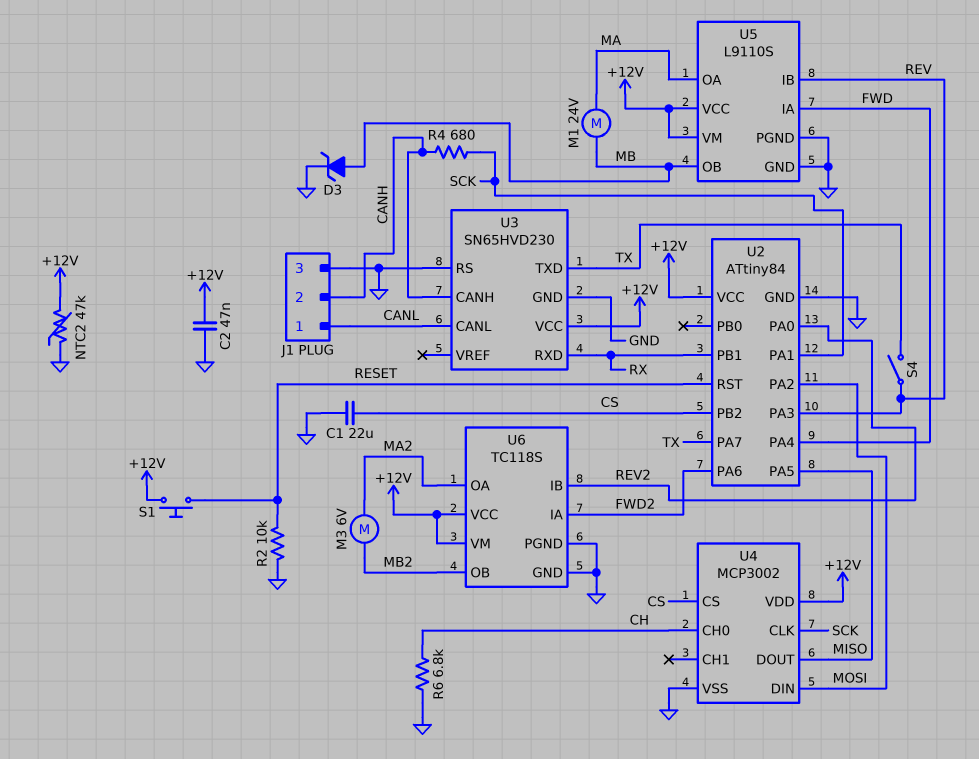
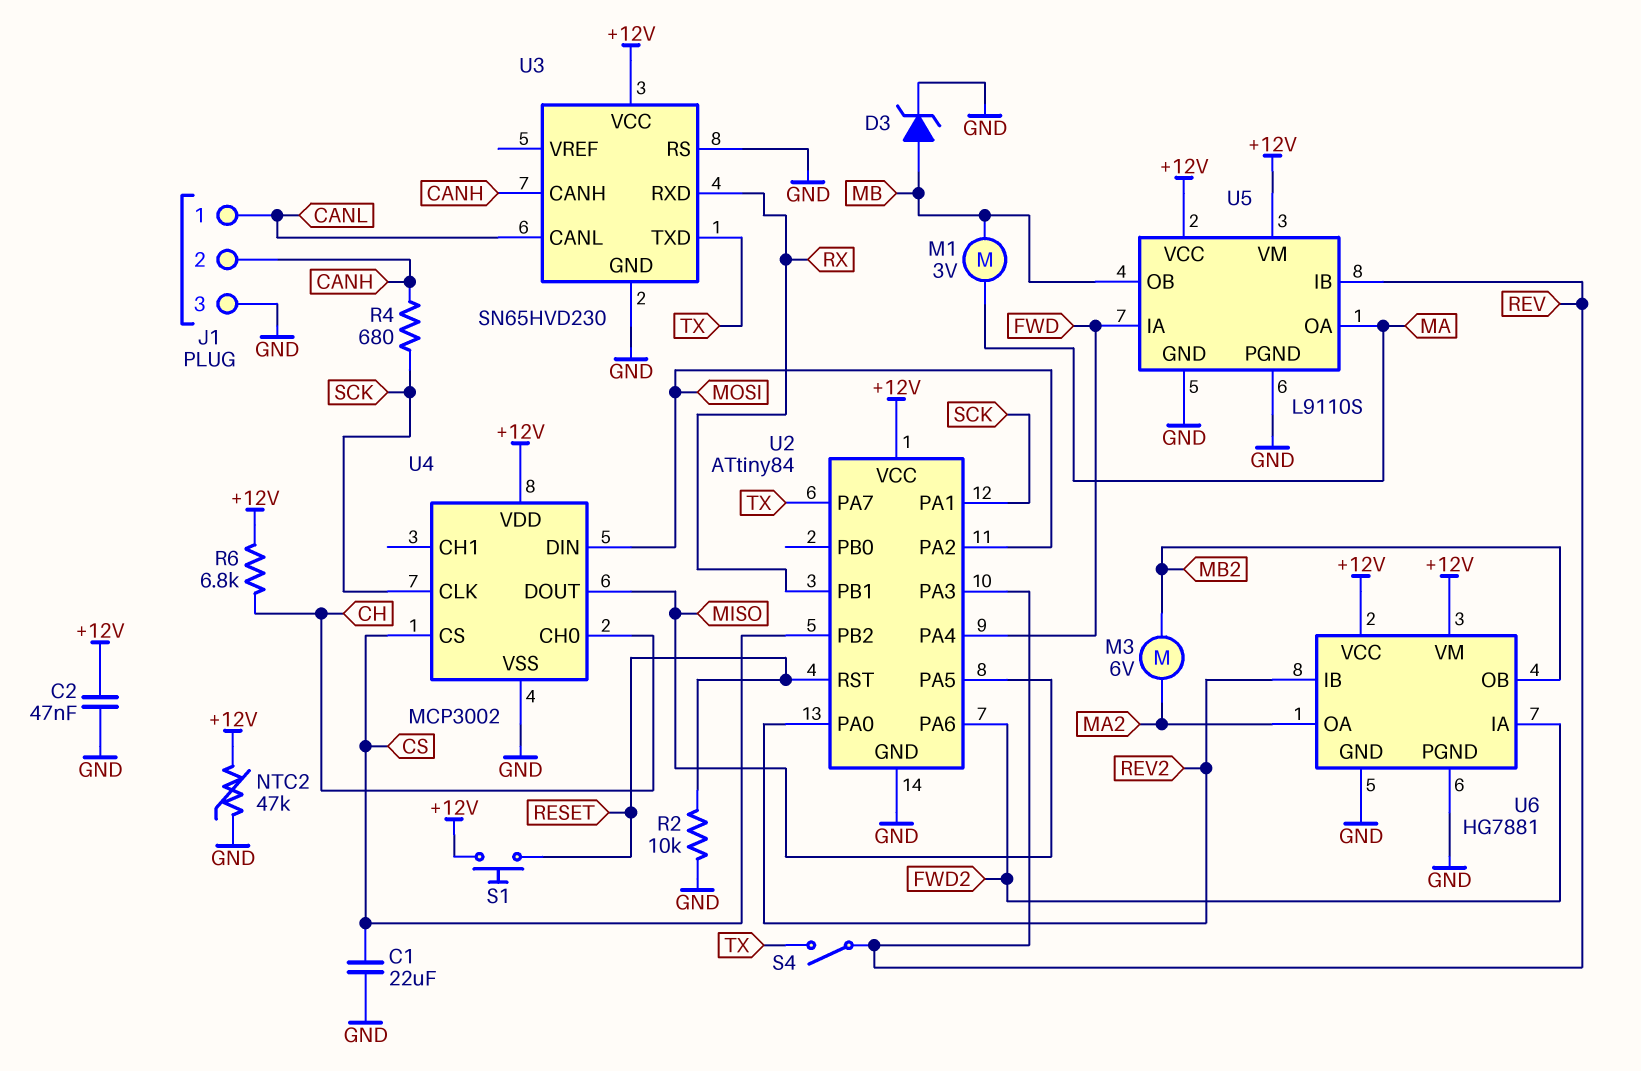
M1: motor 24V (MA, MB) -> motor 3V (MA, MB)
R6: 6.8k (CH, GND) -> 6.8k (+12V, CH)
U6: TC118S -> HG7881

